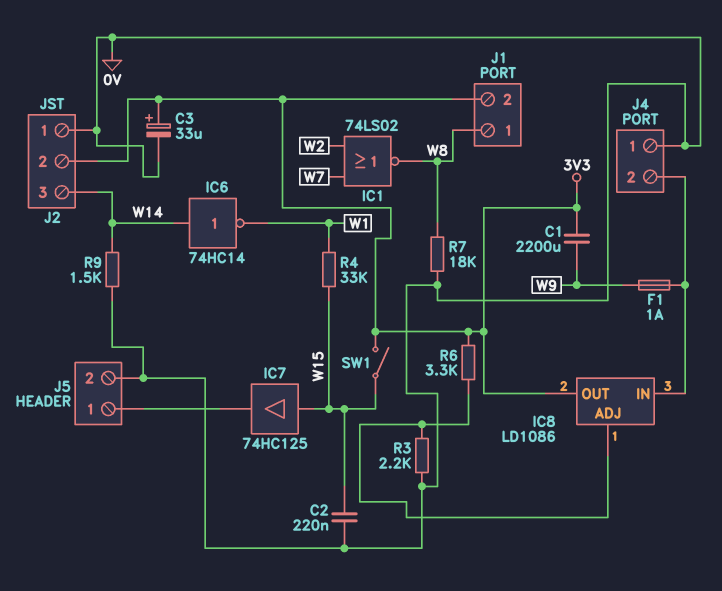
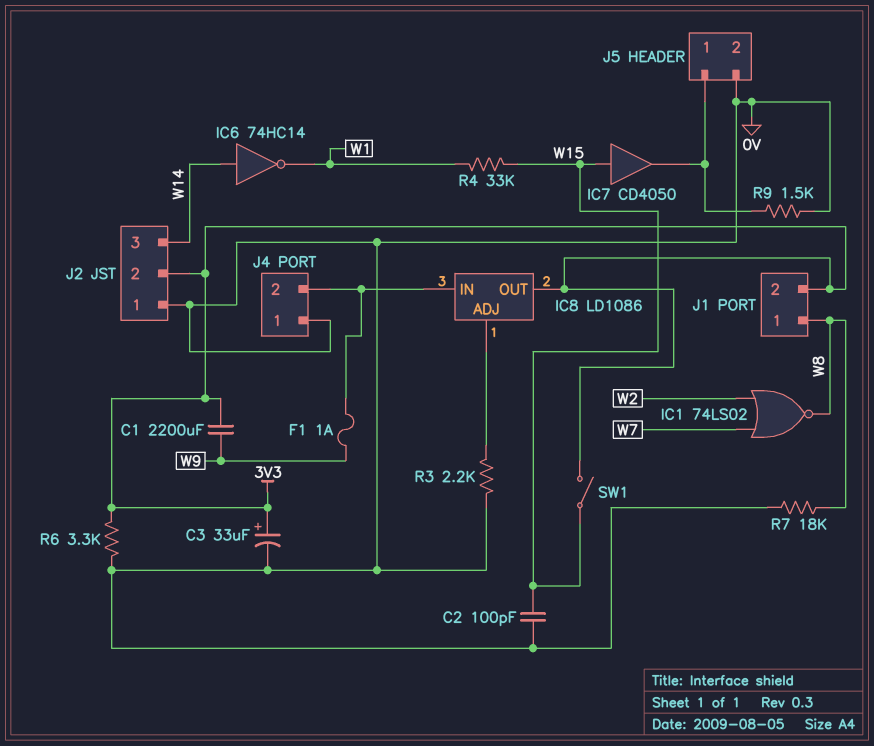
C2: 220nF (0V, W15) -> 100pF (0V, W15)
IC7: buffer 74HC125 (in W15, out J5/1) -> buffer CD4050 (in W15, out J5/1)
R6: 3.3k (3V3, IC8/ADJ) -> 3.3k (0V, 3V3)
R9: 1.5k (0V, W14) -> 1.5k (0V, J5/1)

